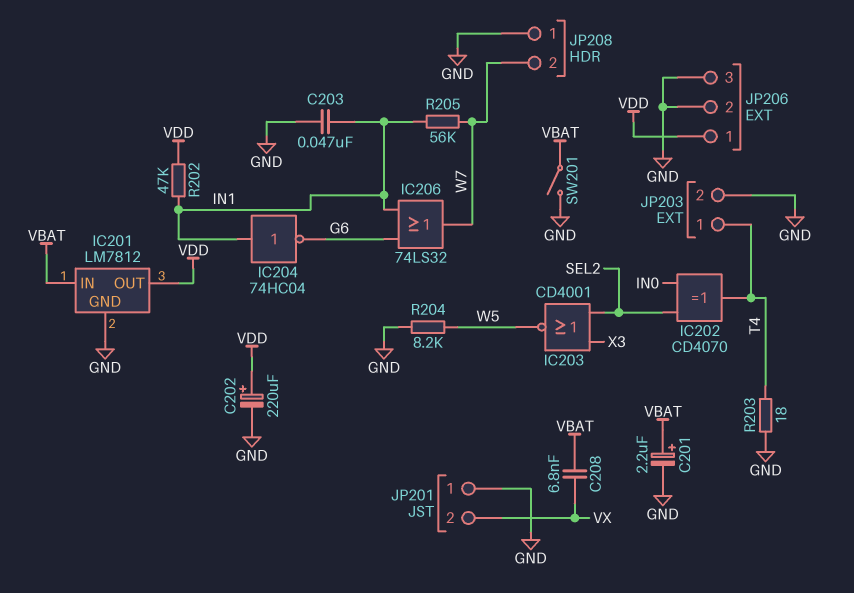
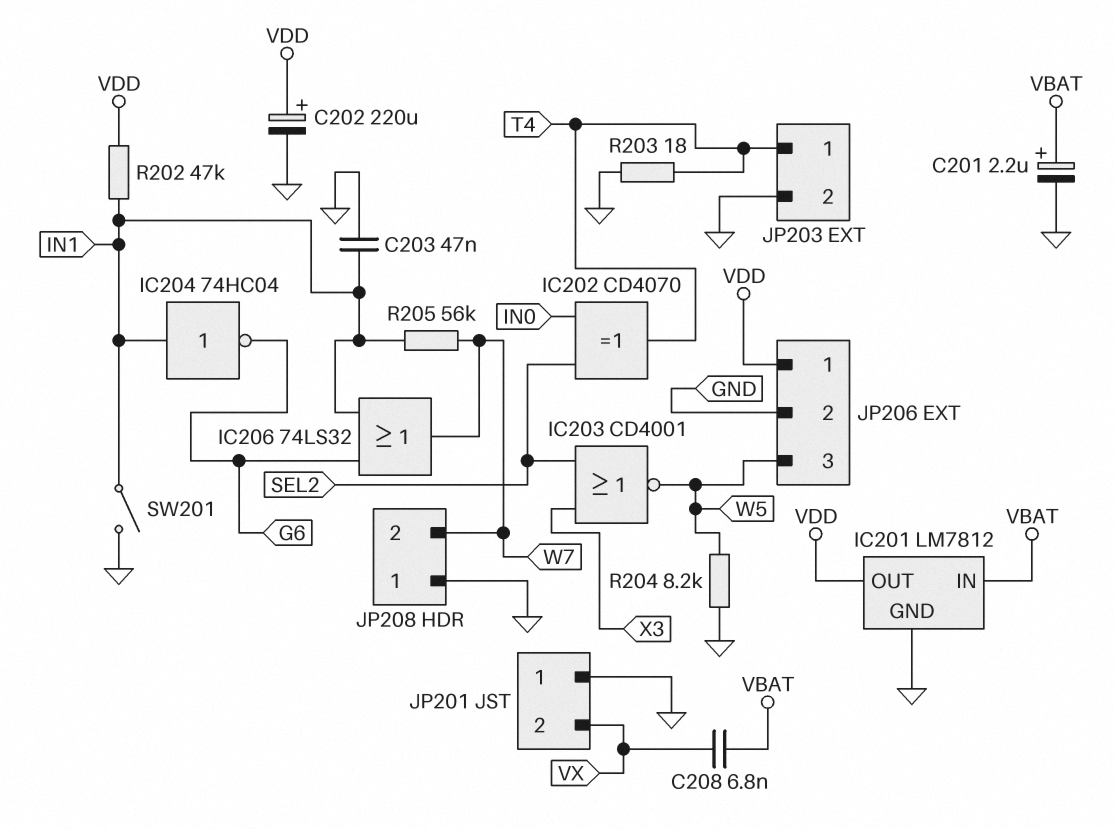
JP206 pin 3: GND -> W5
SW201: switch (GND, VBAT) -> switch (GND, IN1)

